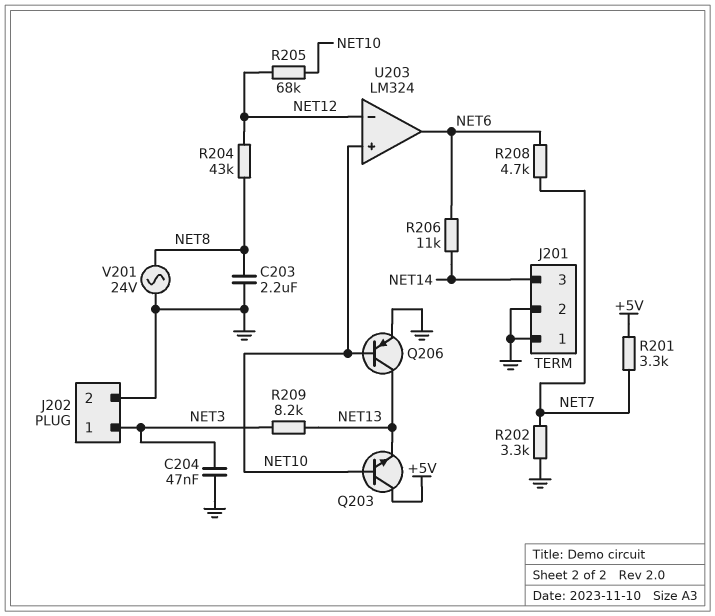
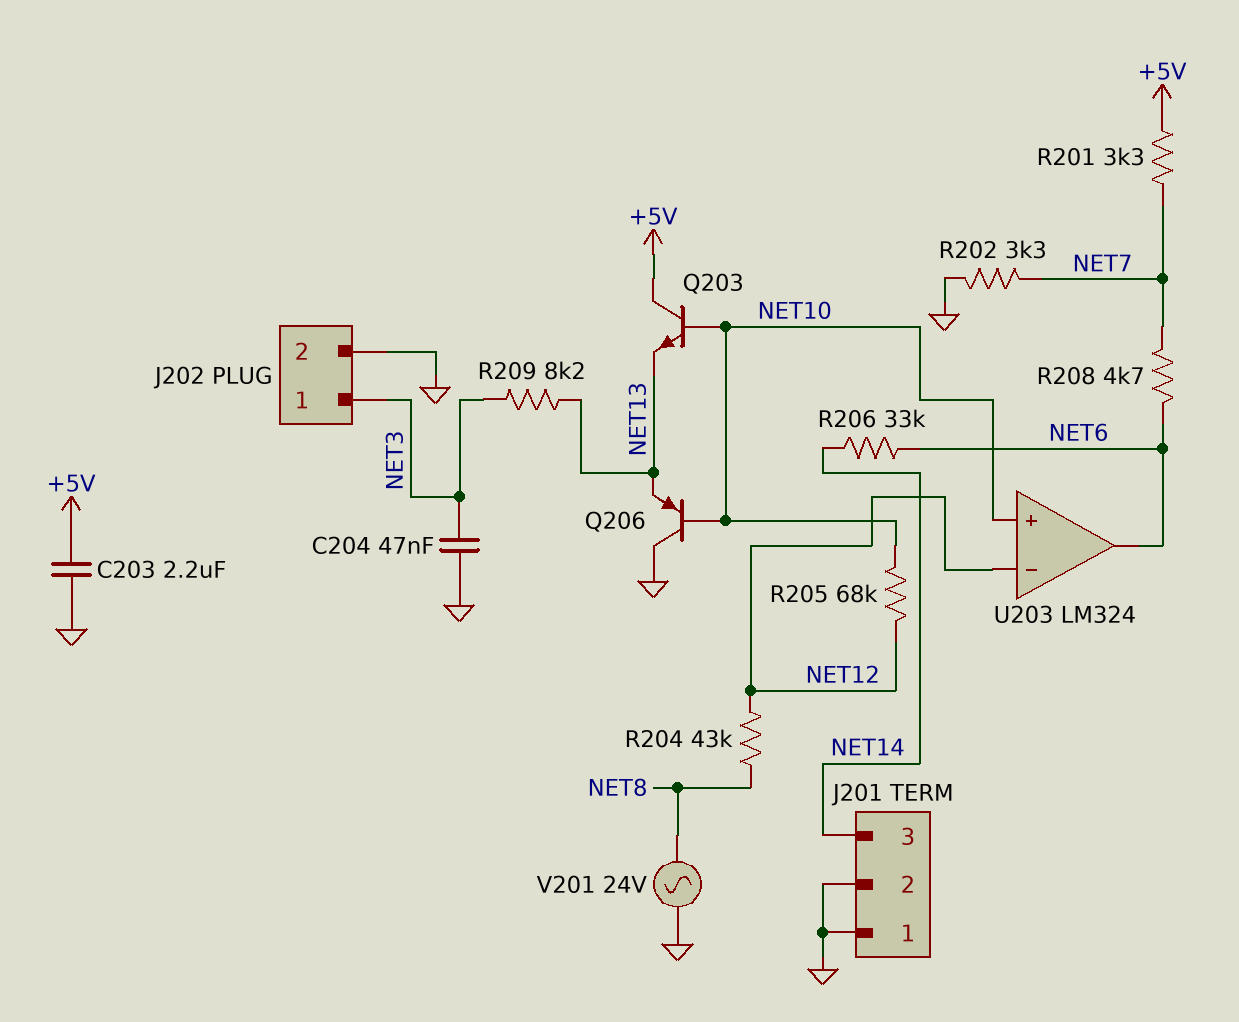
C203: 2.2uF (GND, NET8) -> 2.2uF (+5V, GND)
Q206: PNP (B NET10, C NET13, E GND) -> PNP (B NET10, C GND, E NET13)
R206: 11k (NET6, NET14) -> 33k (NET6, NET14)

